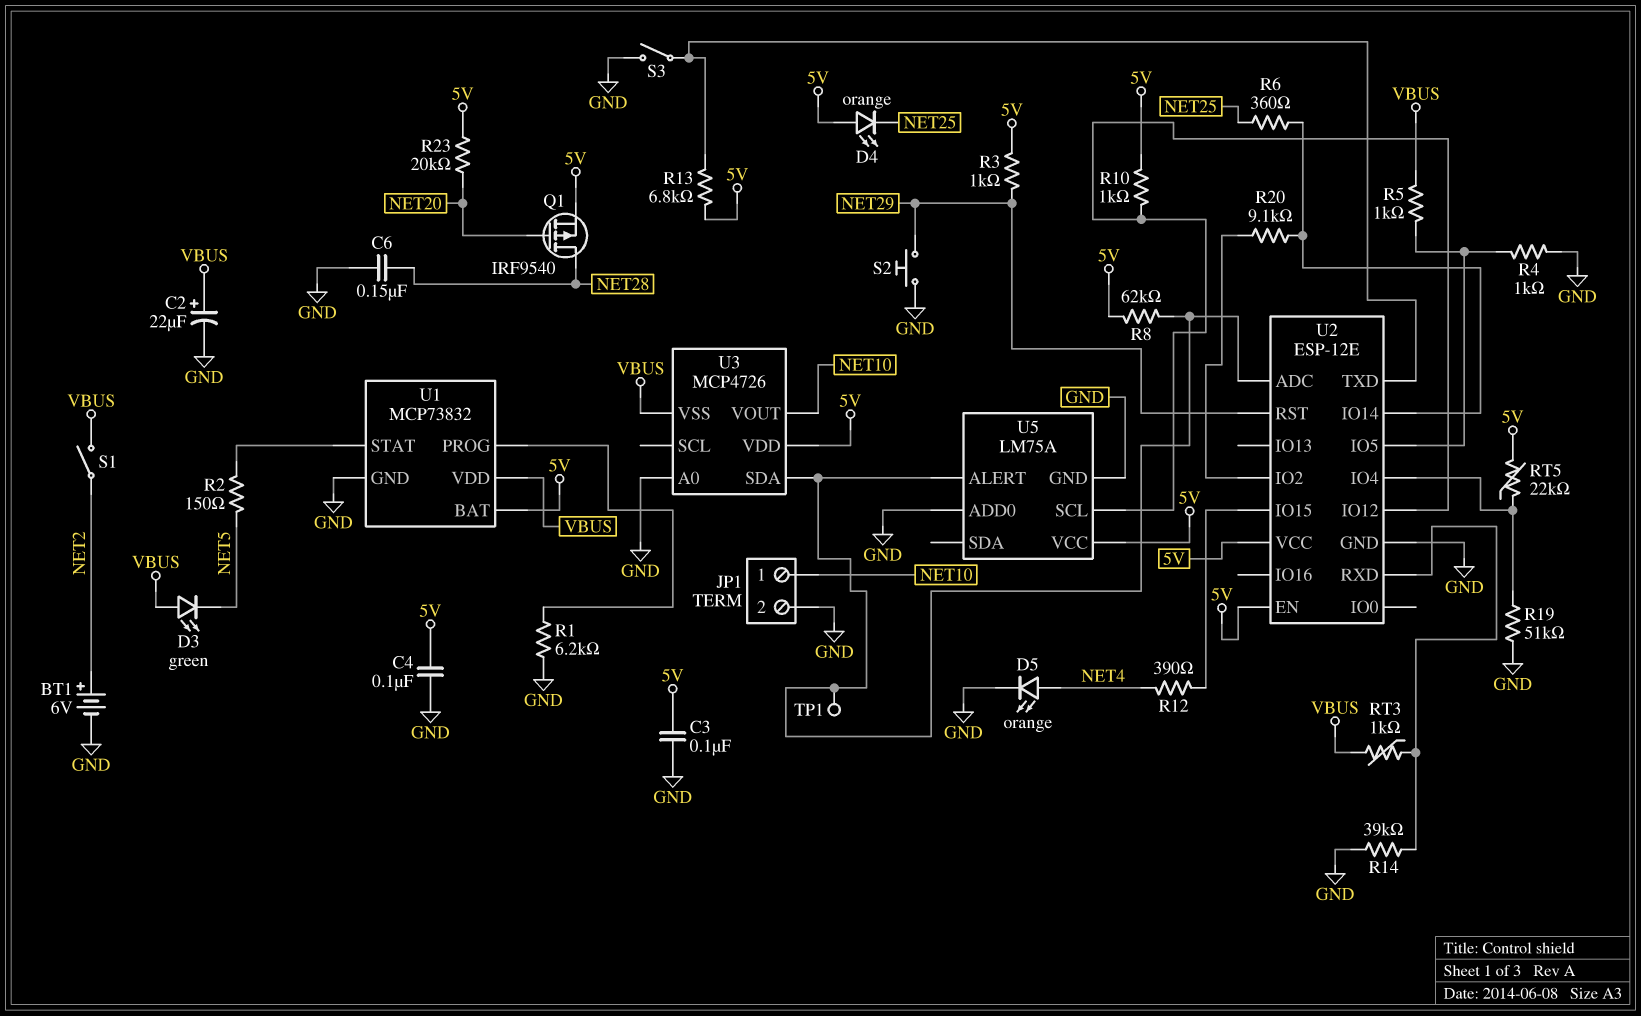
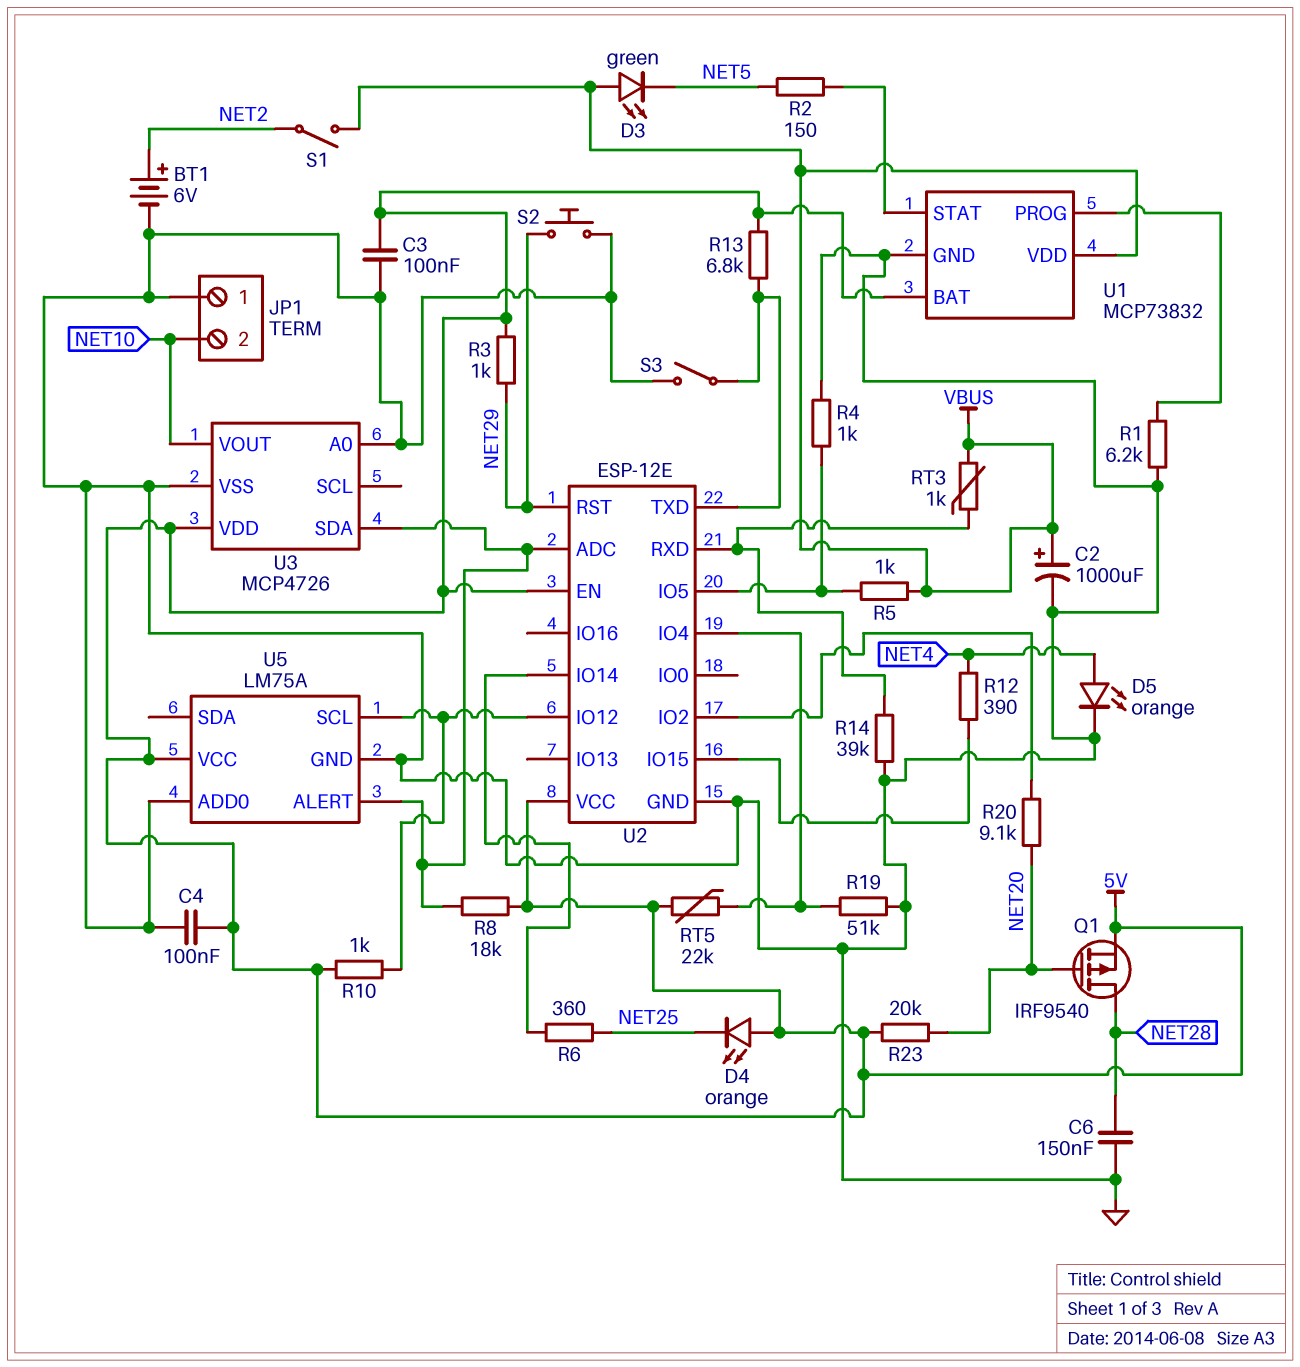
C2: 22uF (plus VBUS, minus GND) -> 1000uF (plus VBUS, minus GND)
JP1 pin 1: NET10 -> GND
JP1 pin 2: GND -> NET10
R8: 62k (5V, U2/ADC) -> 18k (5V, U2/ADC)
R20: 9.1k (U2/IO2, U2/IO14) -> 9.1k (NET20, U2/IO2)
TP1: test point (U2/ADC) -> none
U3 pin VSS: VBUS -> GND

